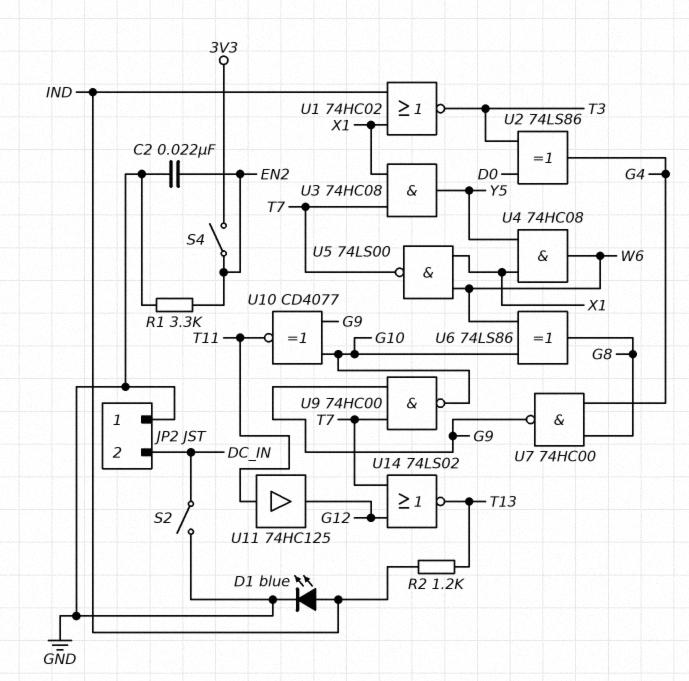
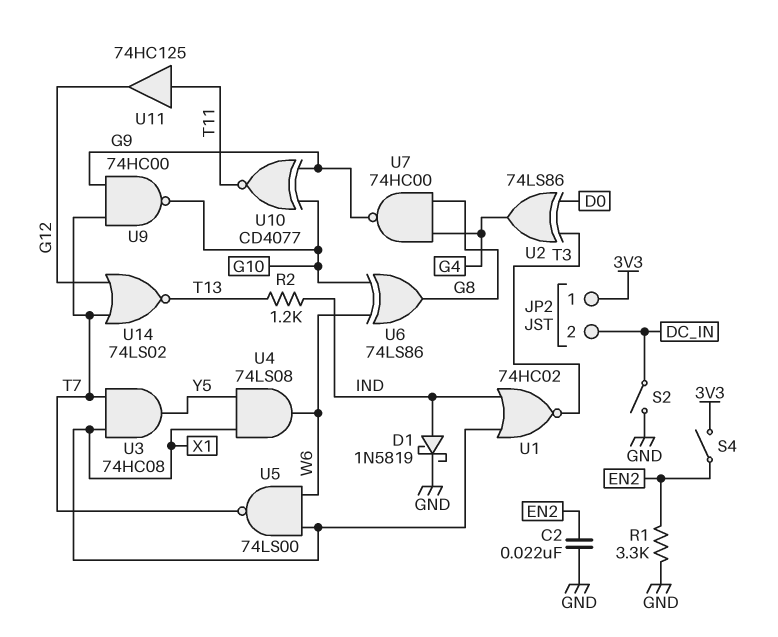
D1: LED blue (A IND, K GND) -> schottky 1N5819 (A IND, K GND)
JP2 pin 1: GND -> 3V3
U4: AND 74HC08 (in X1, in Y5, out W6) -> AND 74LS08 (in X1, in Y5, out W6)

